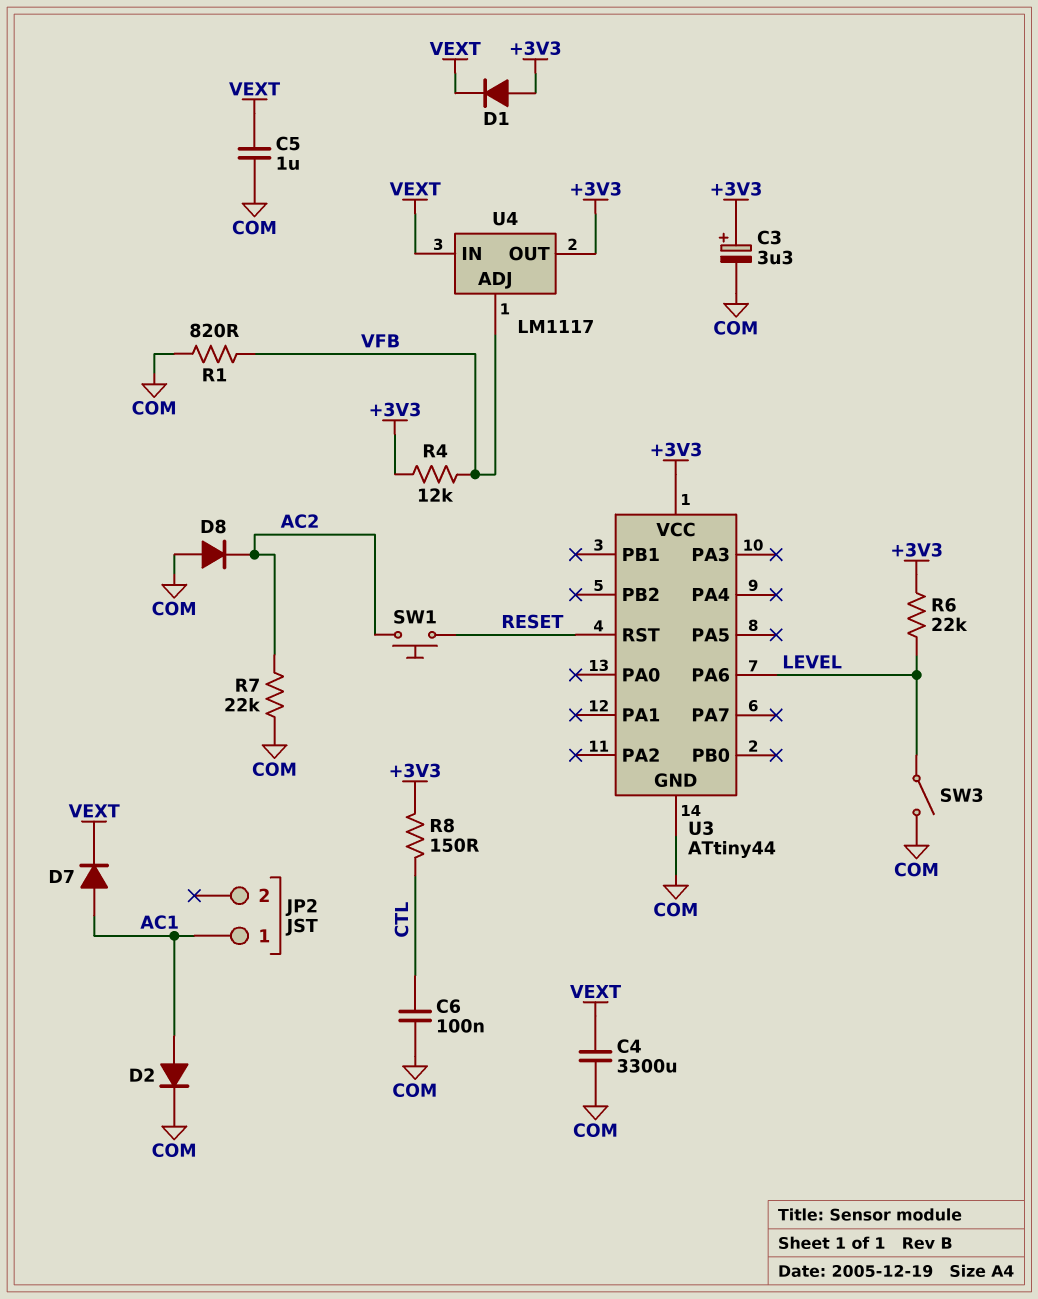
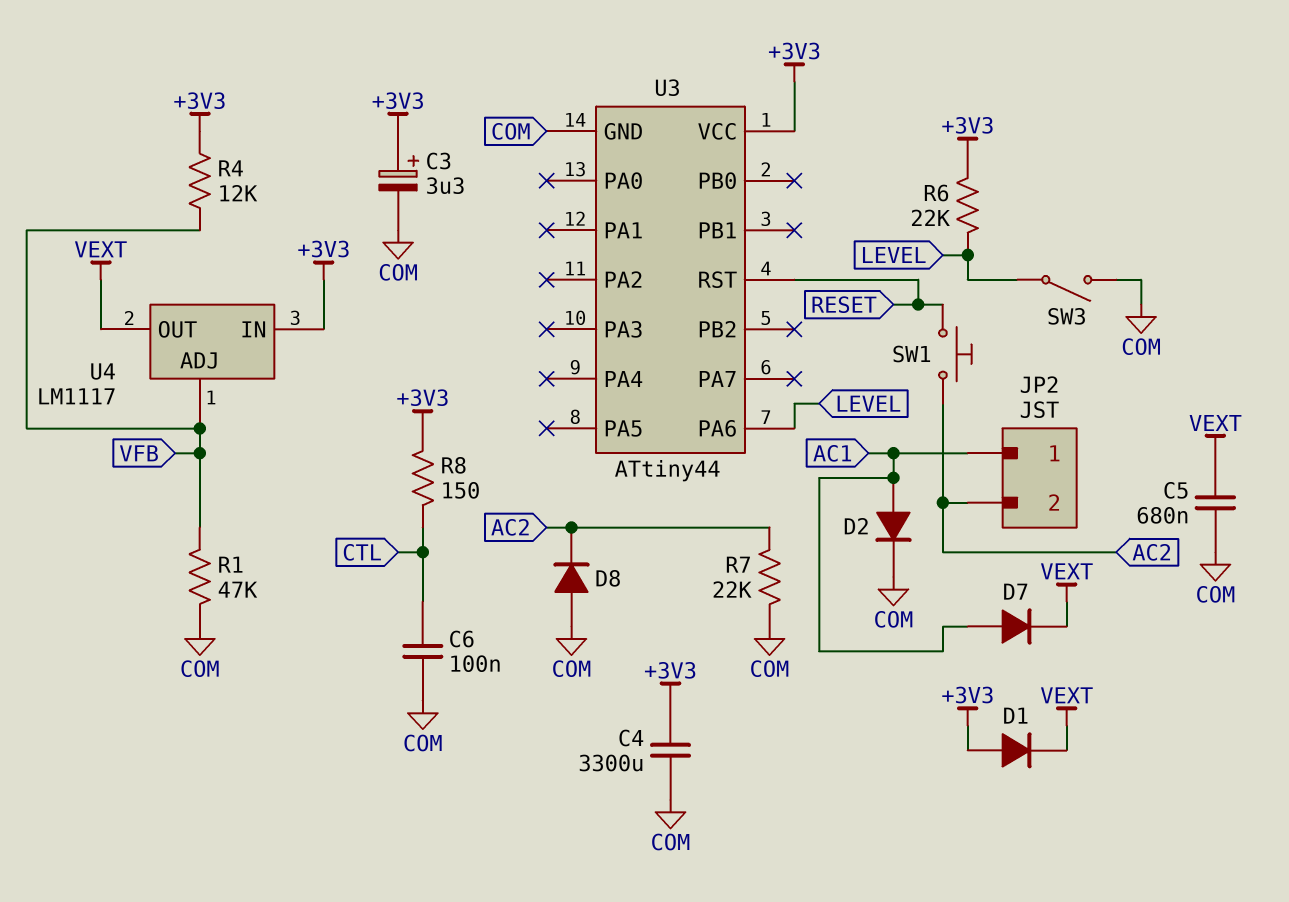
C4: 3300uF (COM, VEXT) -> 3300uF (+3V3, COM)
C5: 1uF (COM, VEXT) -> 680nF (COM, VEXT)
JP2 pin 2: none -> AC2
R1: 820 (COM, VFB) -> 47k (COM, VFB)
U4 pin IN: VEXT -> +3V3
U4 pin OUT: +3V3 -> VEXT

